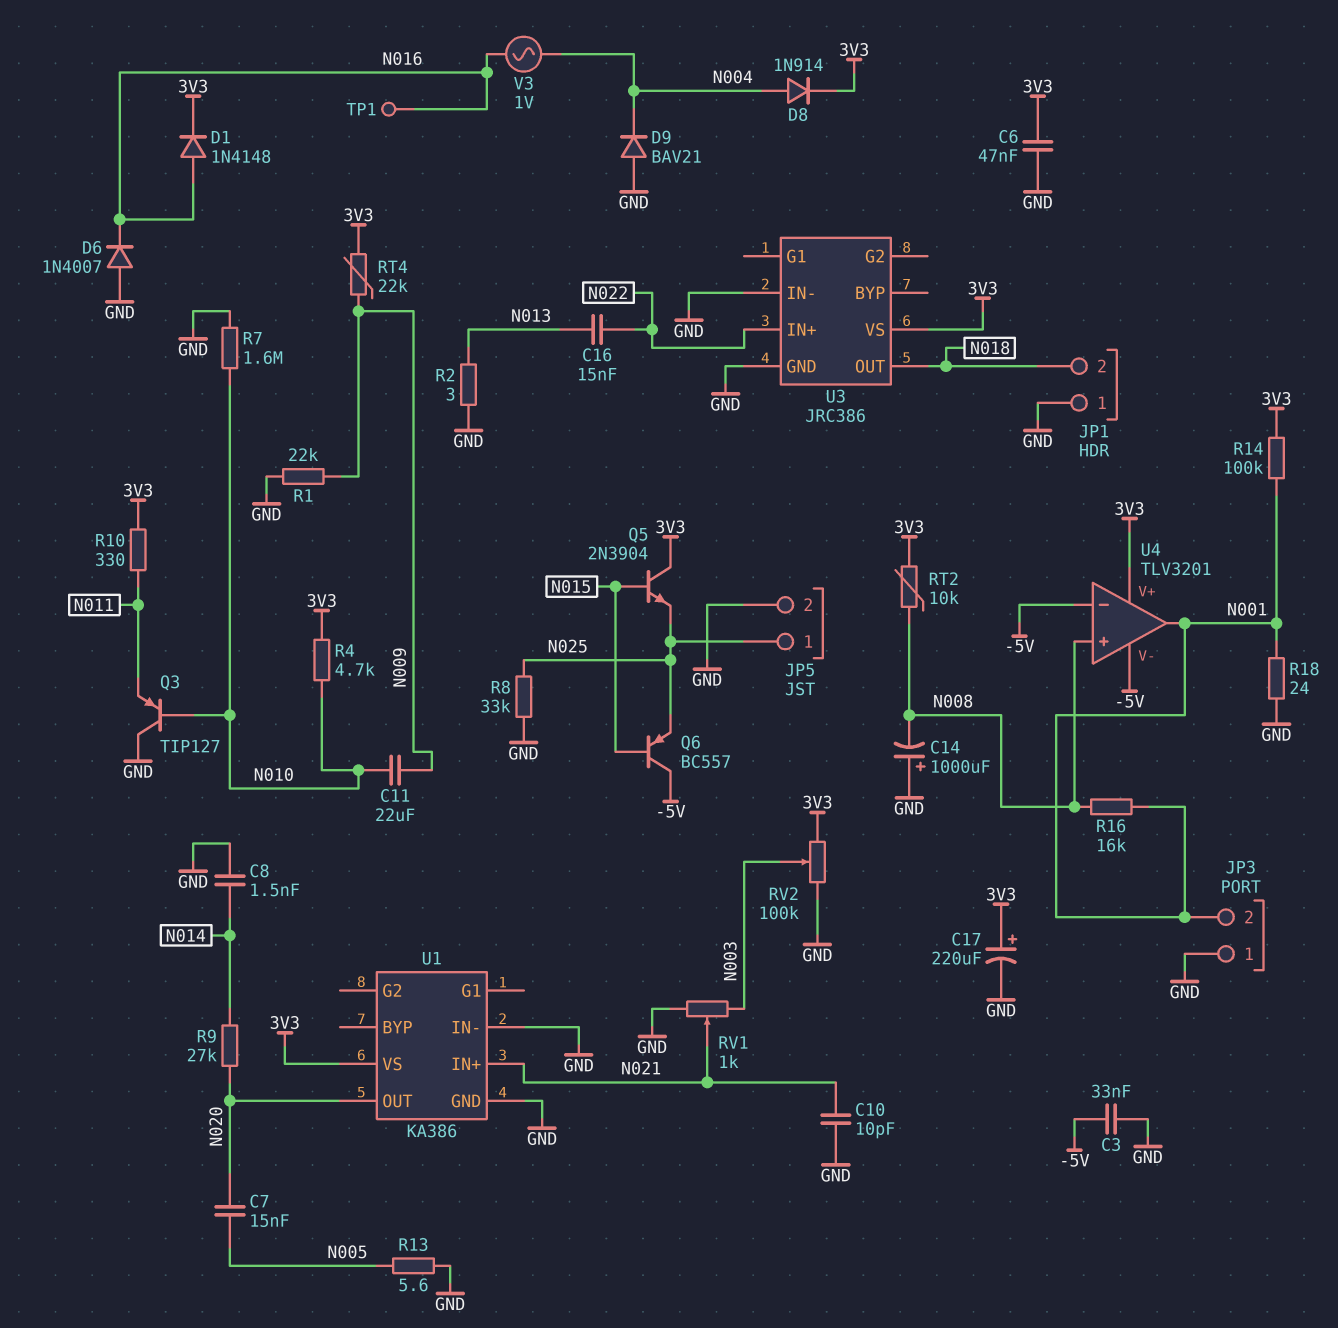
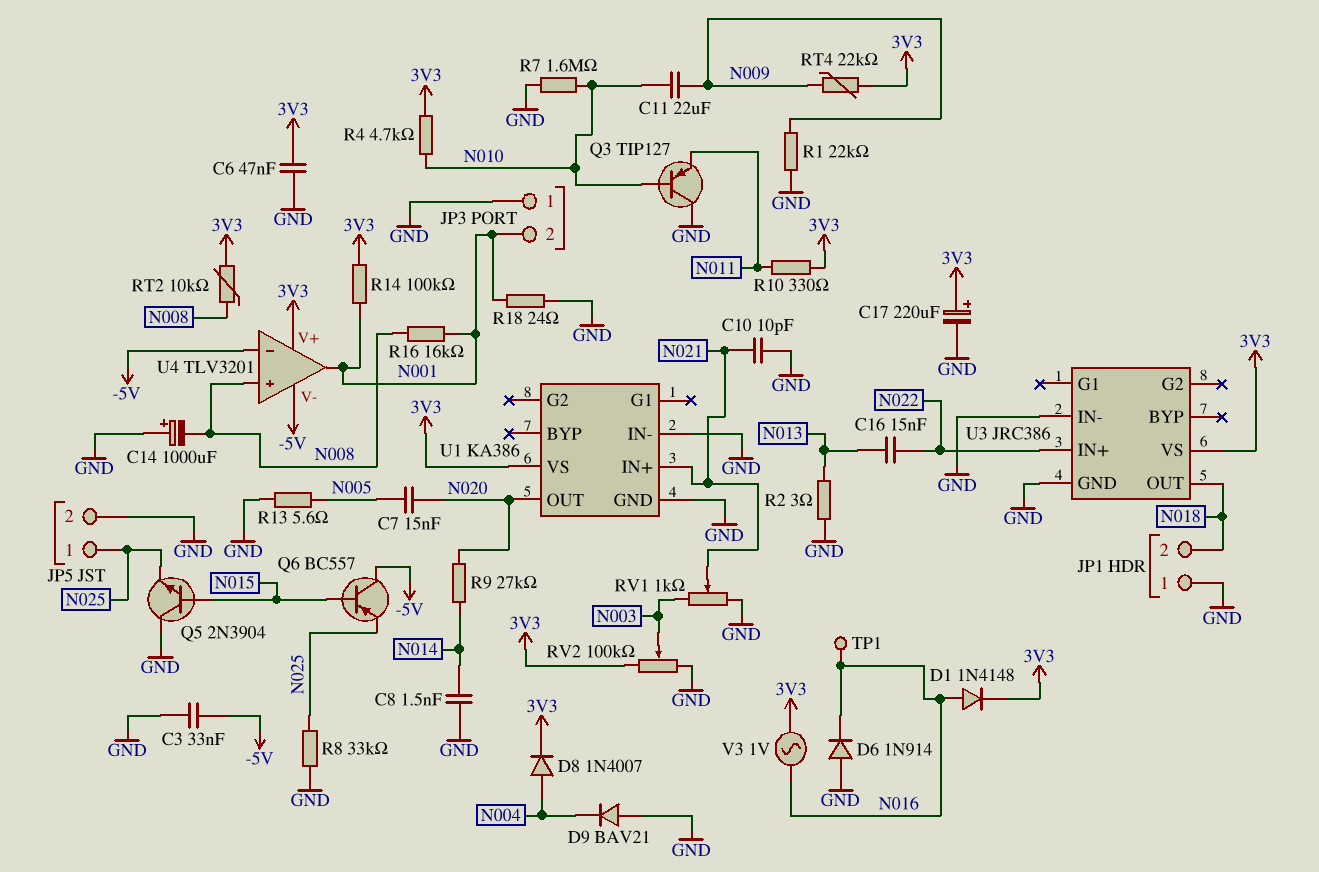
D6: diode 1N4007 (A GND, K N016) -> diode 1N914 (A GND, K N016)
D8: diode 1N914 (A N004, K 3V3) -> diode 1N4007 (A N004, K 3V3)
Q5: NPN 2N3904 (B N015, C 3V3, E N025) -> NPN 2N3904 (B N015, C GND, E N025)
V3: AC 1V (N004, N016) -> AC 1V (3V3, N016)

